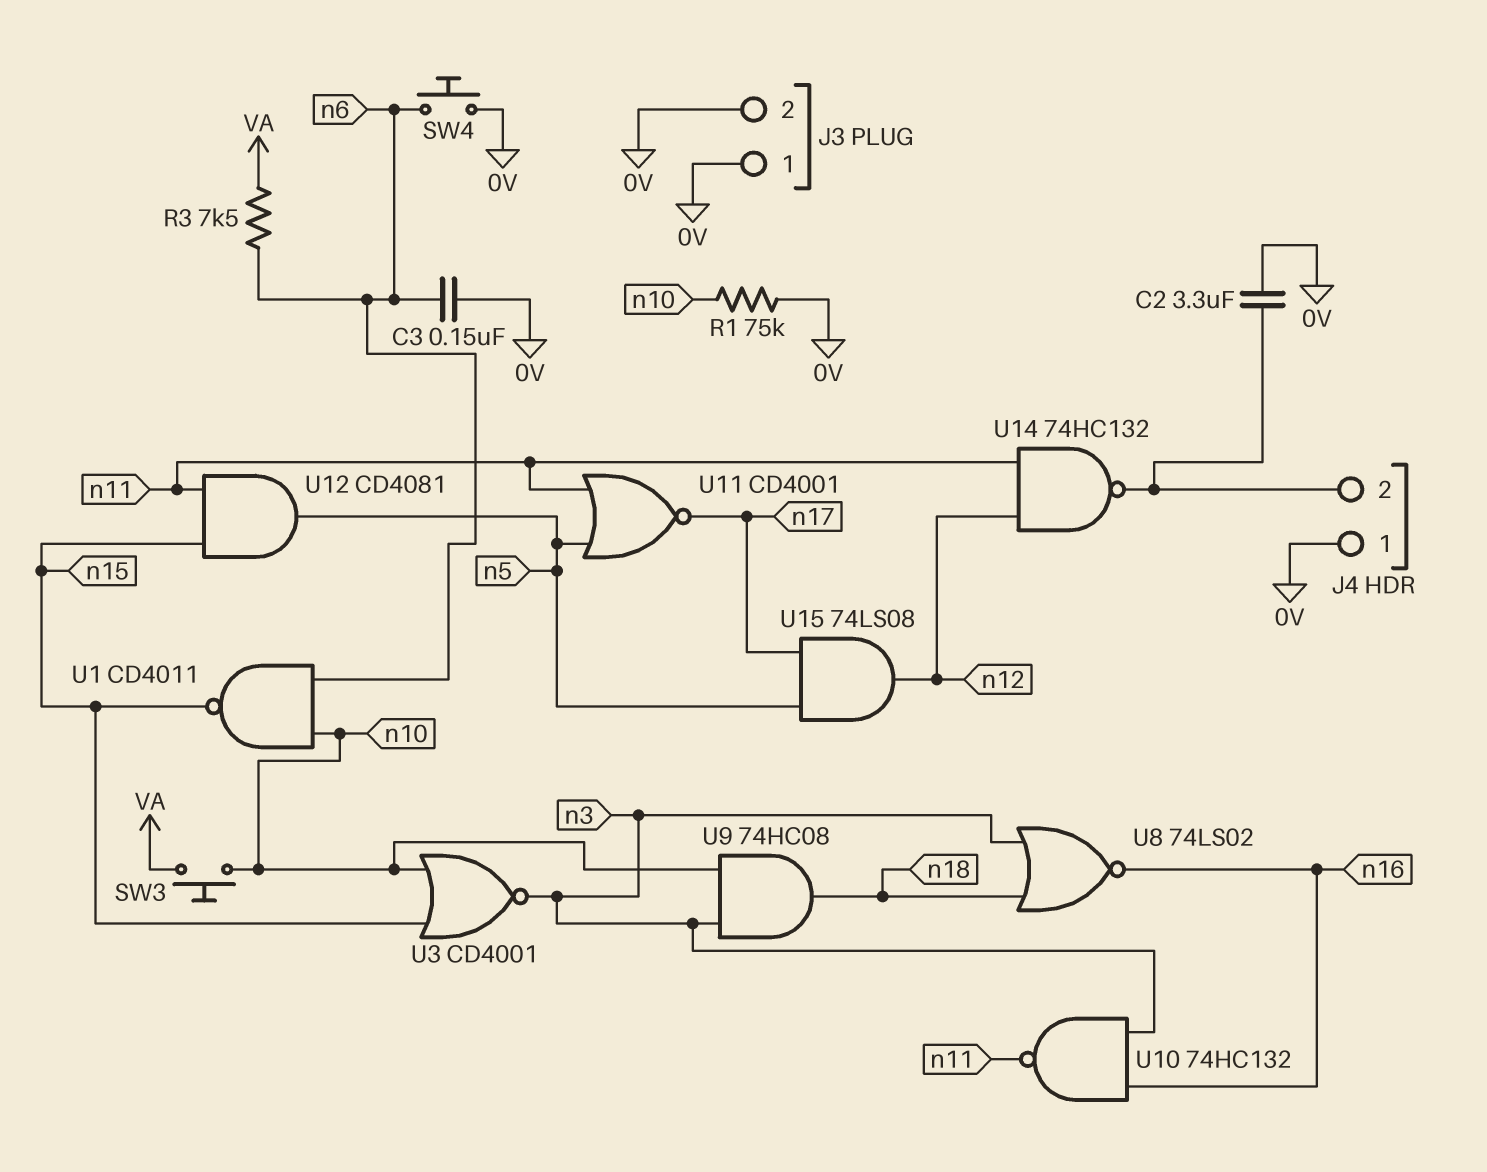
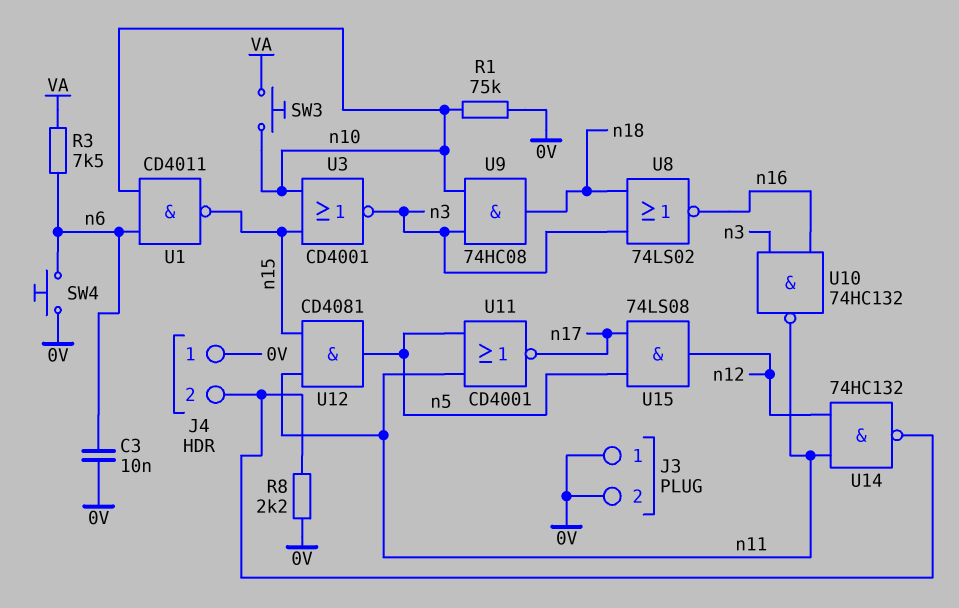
C2: 3.3uF (0V, J4/2) -> none
C3: 150nF (0V, n6) -> 10nF (0V, n6)
R8: none -> 2.2k (0V, J4/2)

